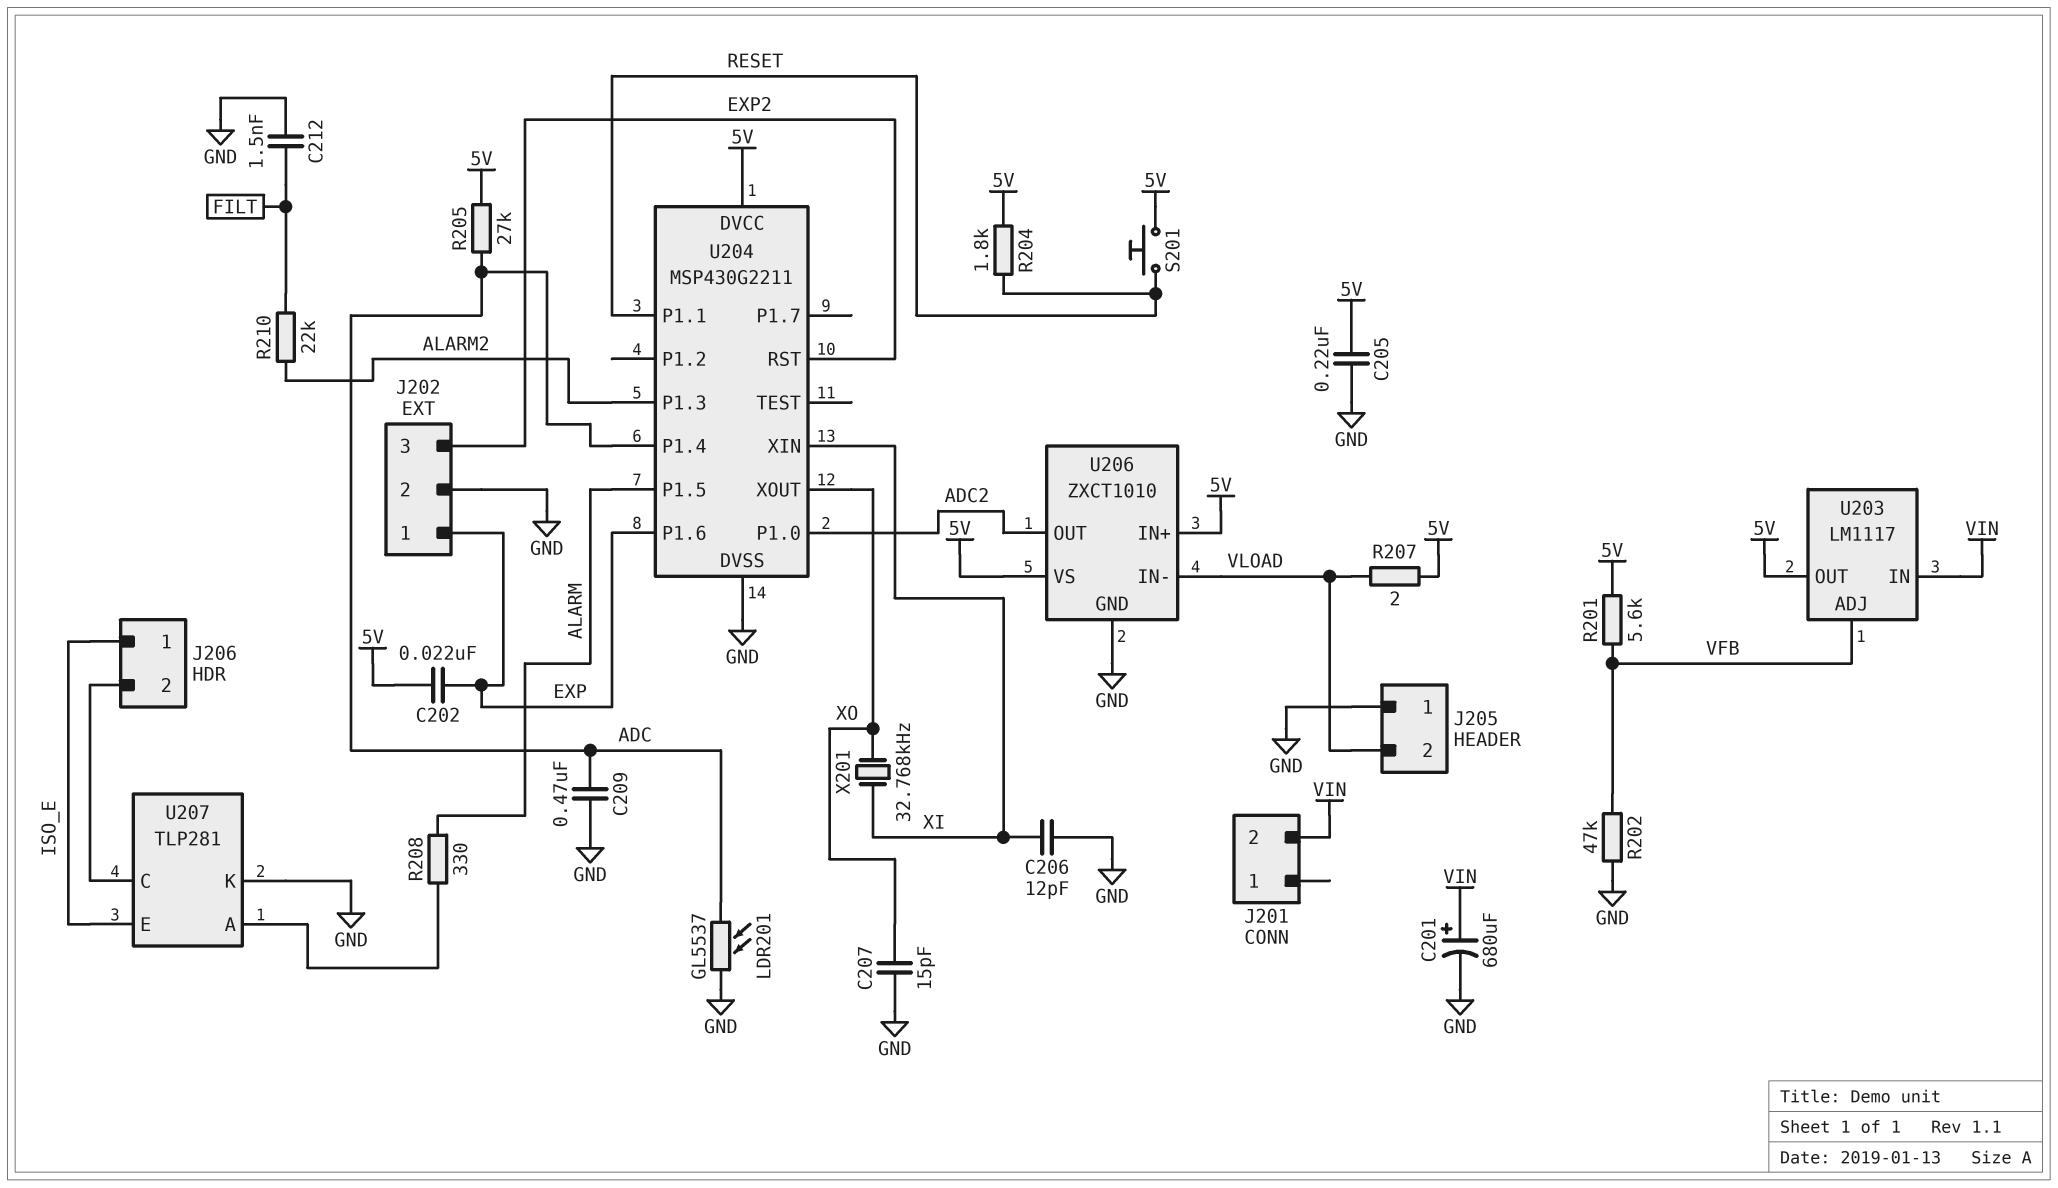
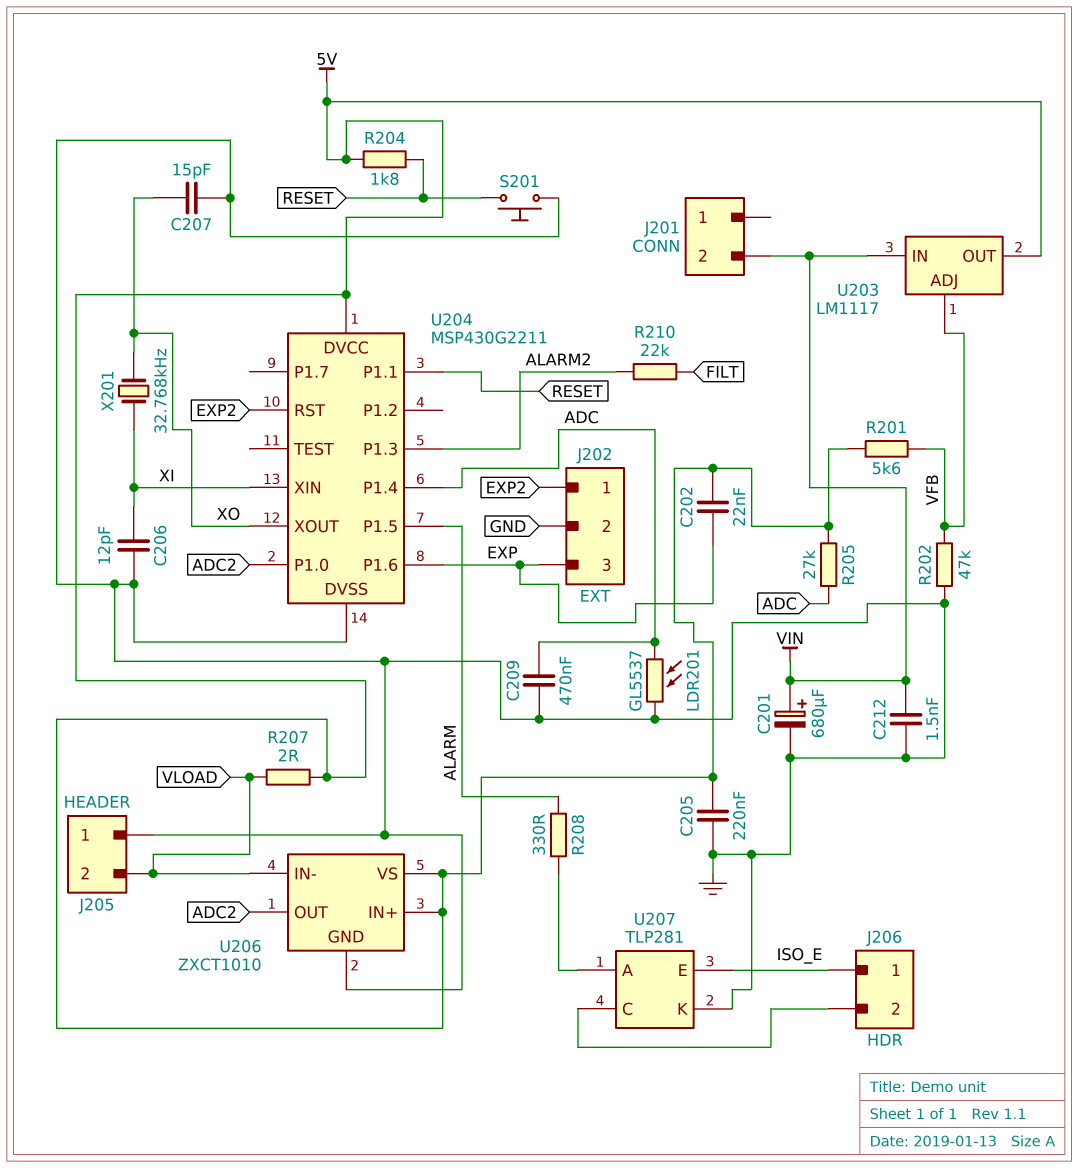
C212: 1.5nF (FILT, GND) -> 1.5nF (GND, VIN)
J202 pin 1: EXP -> EXP2
J202 pin 3: EXP2 -> EXP
S201: button (5V, RESET) -> button (GND, RESET)

